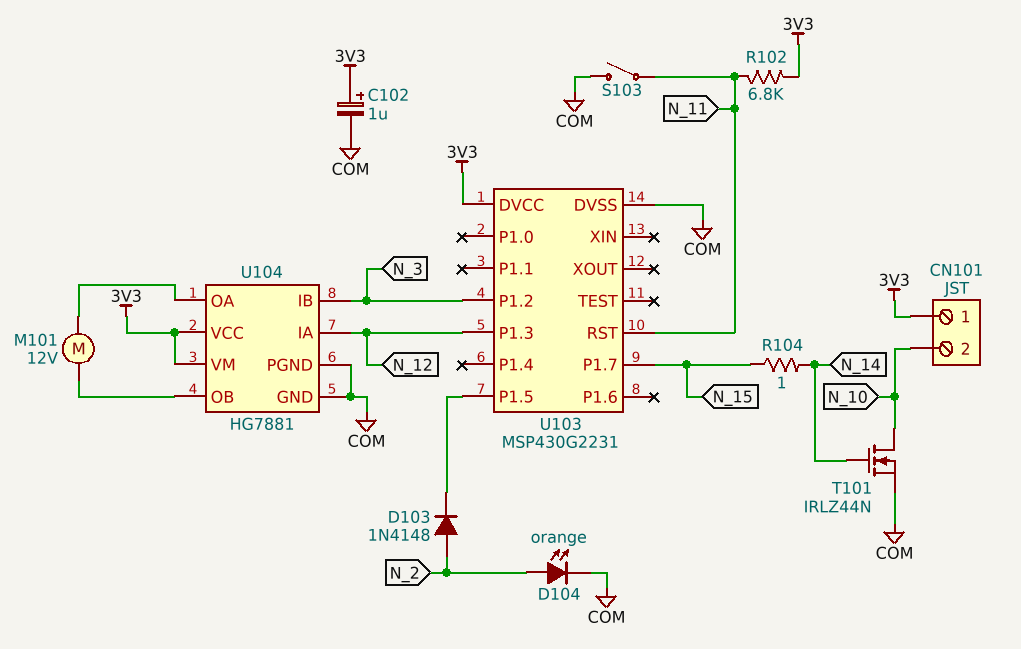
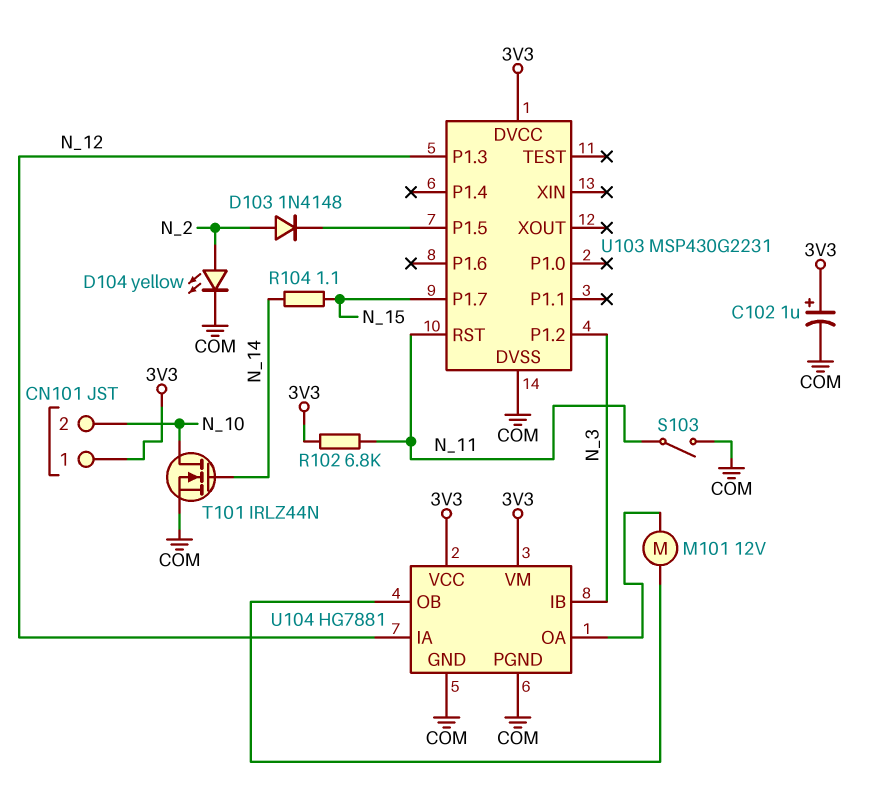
D104: LED orange (A N_2, K COM) -> LED yellow (A N_2, K COM)
R104: 1 (N_14, N_15) -> 1.1 (N_14, N_15)

